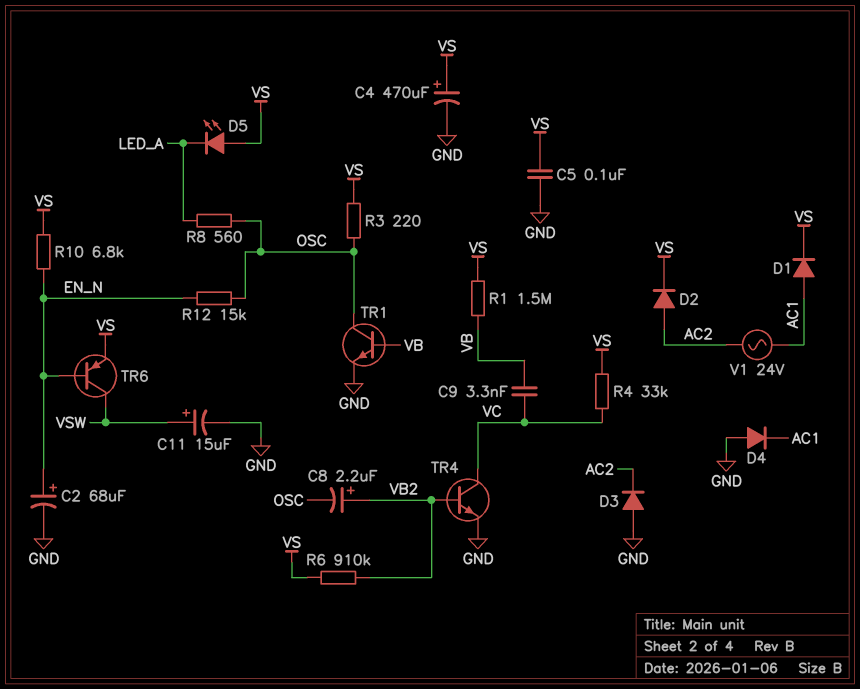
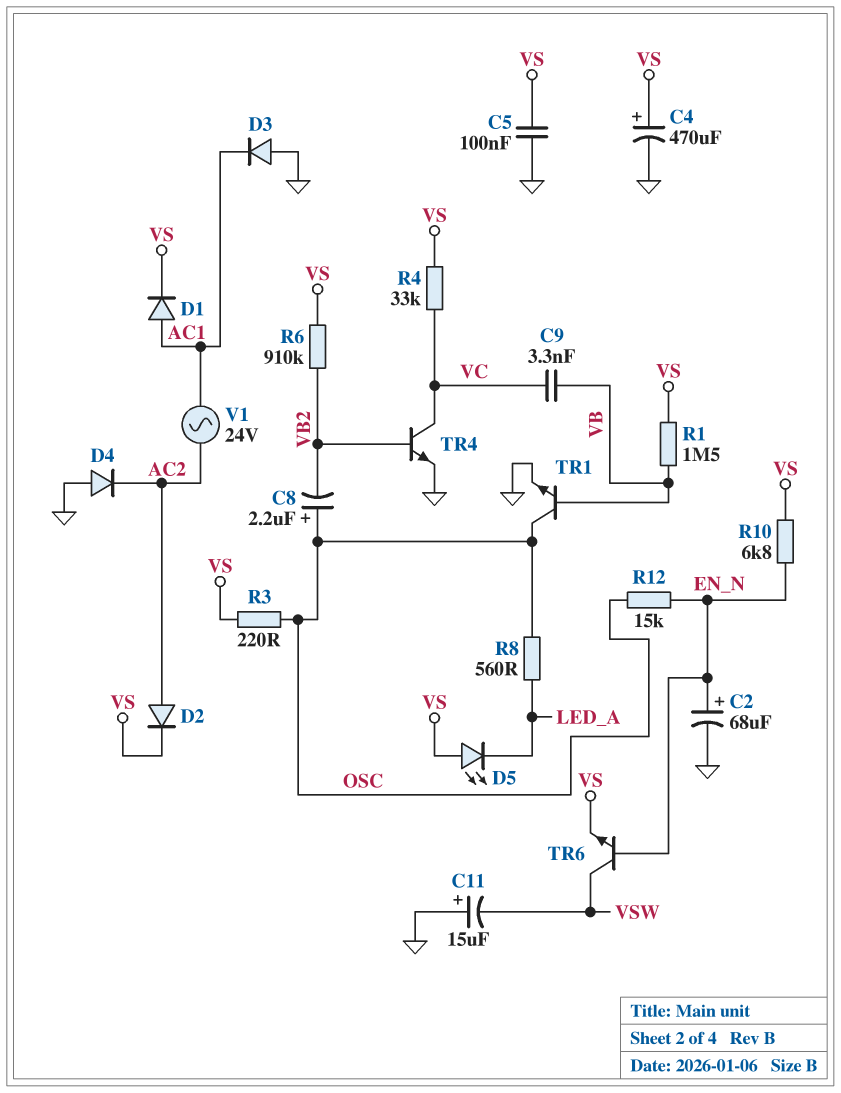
C8: 2.2uF (plus VB2, minus OSC) -> 2.2uF (plus OSC, minus VB2)
C11: 15uF (plus VSW, minus GND) -> 15uF (plus GND, minus VSW)
D3: diode (A GND, K AC2) -> diode (A GND, K AC1)
D4: diode (A GND, K AC1) -> diode (A GND, K AC2)
TR6: PNP (B EN_N, C VSW, E VS) -> NPN (B EN_N, C VSW, E VS)

